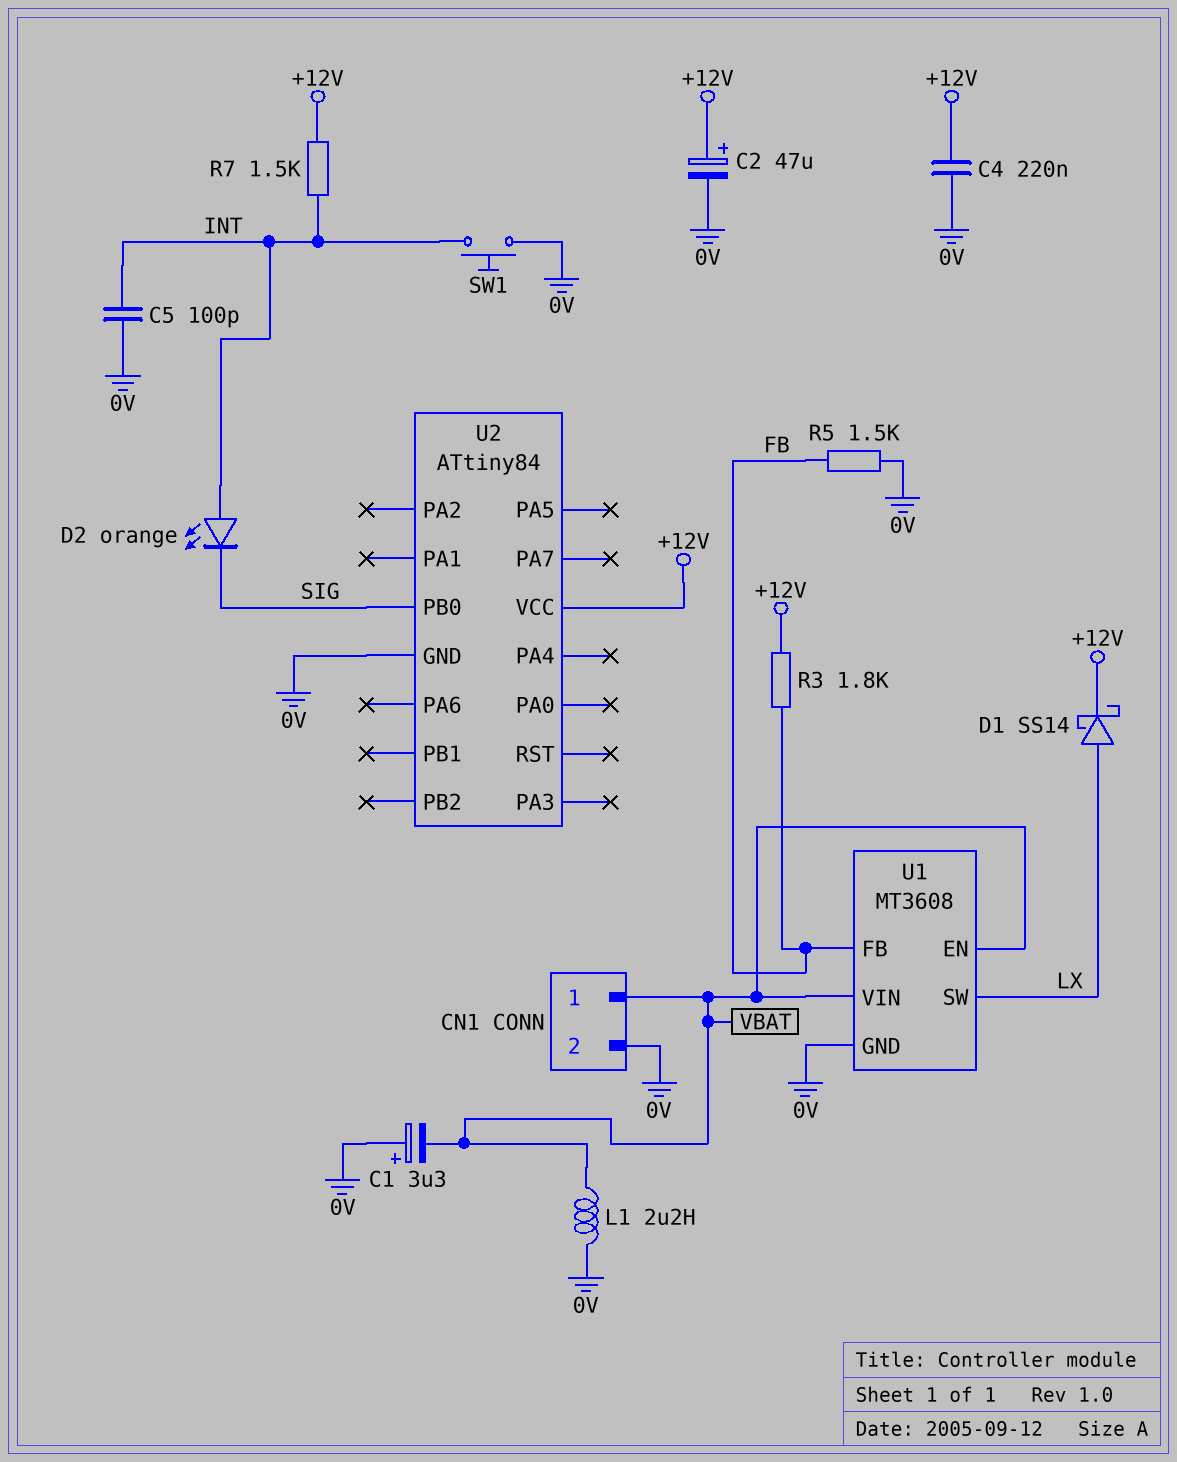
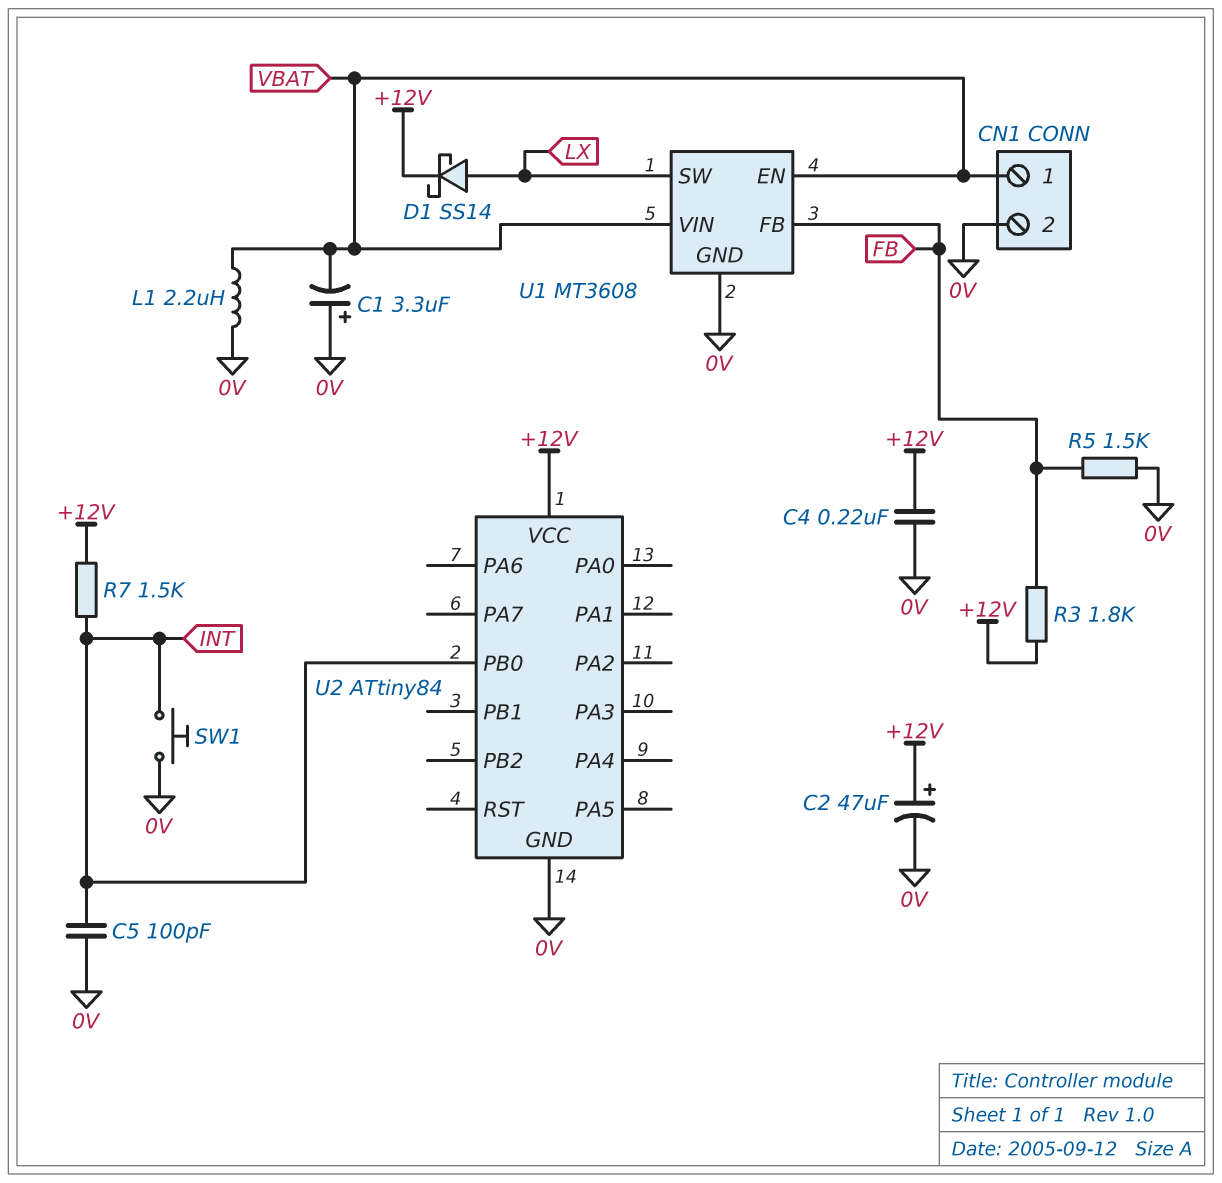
D2: LED orange (A INT, K SIG) -> none
U2 pin PB0: SIG -> INT

